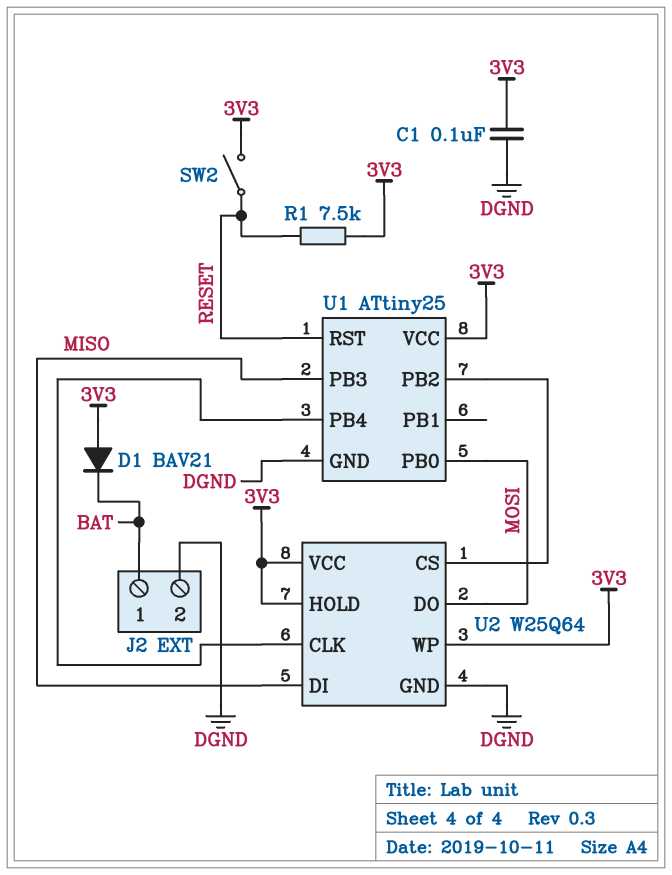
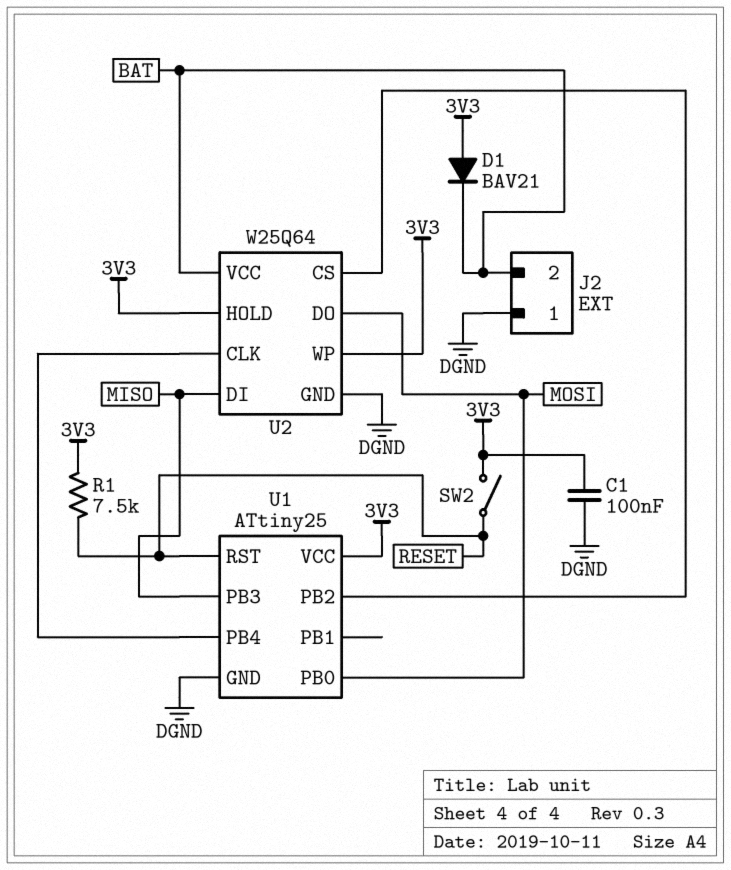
J2 pin 1: BAT -> DGND
J2 pin 2: DGND -> BAT
U2 pin VCC: 3V3 -> BAT

